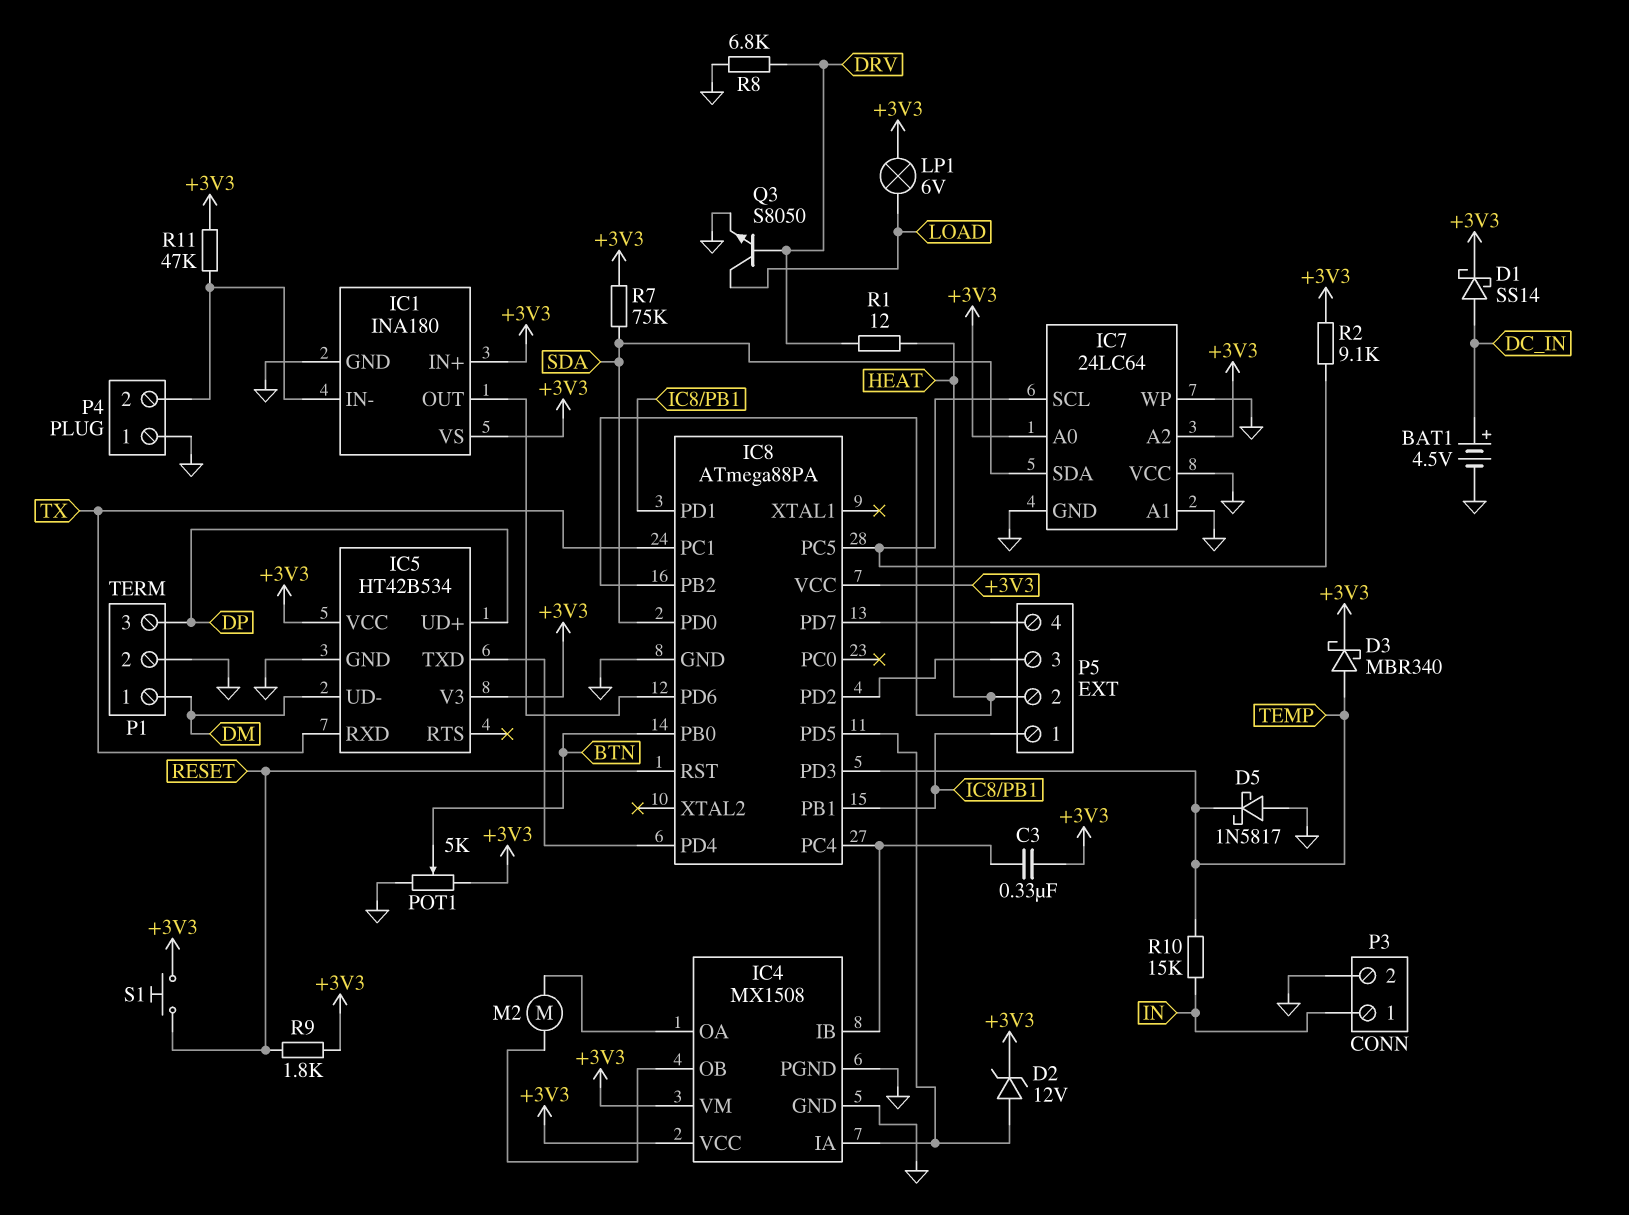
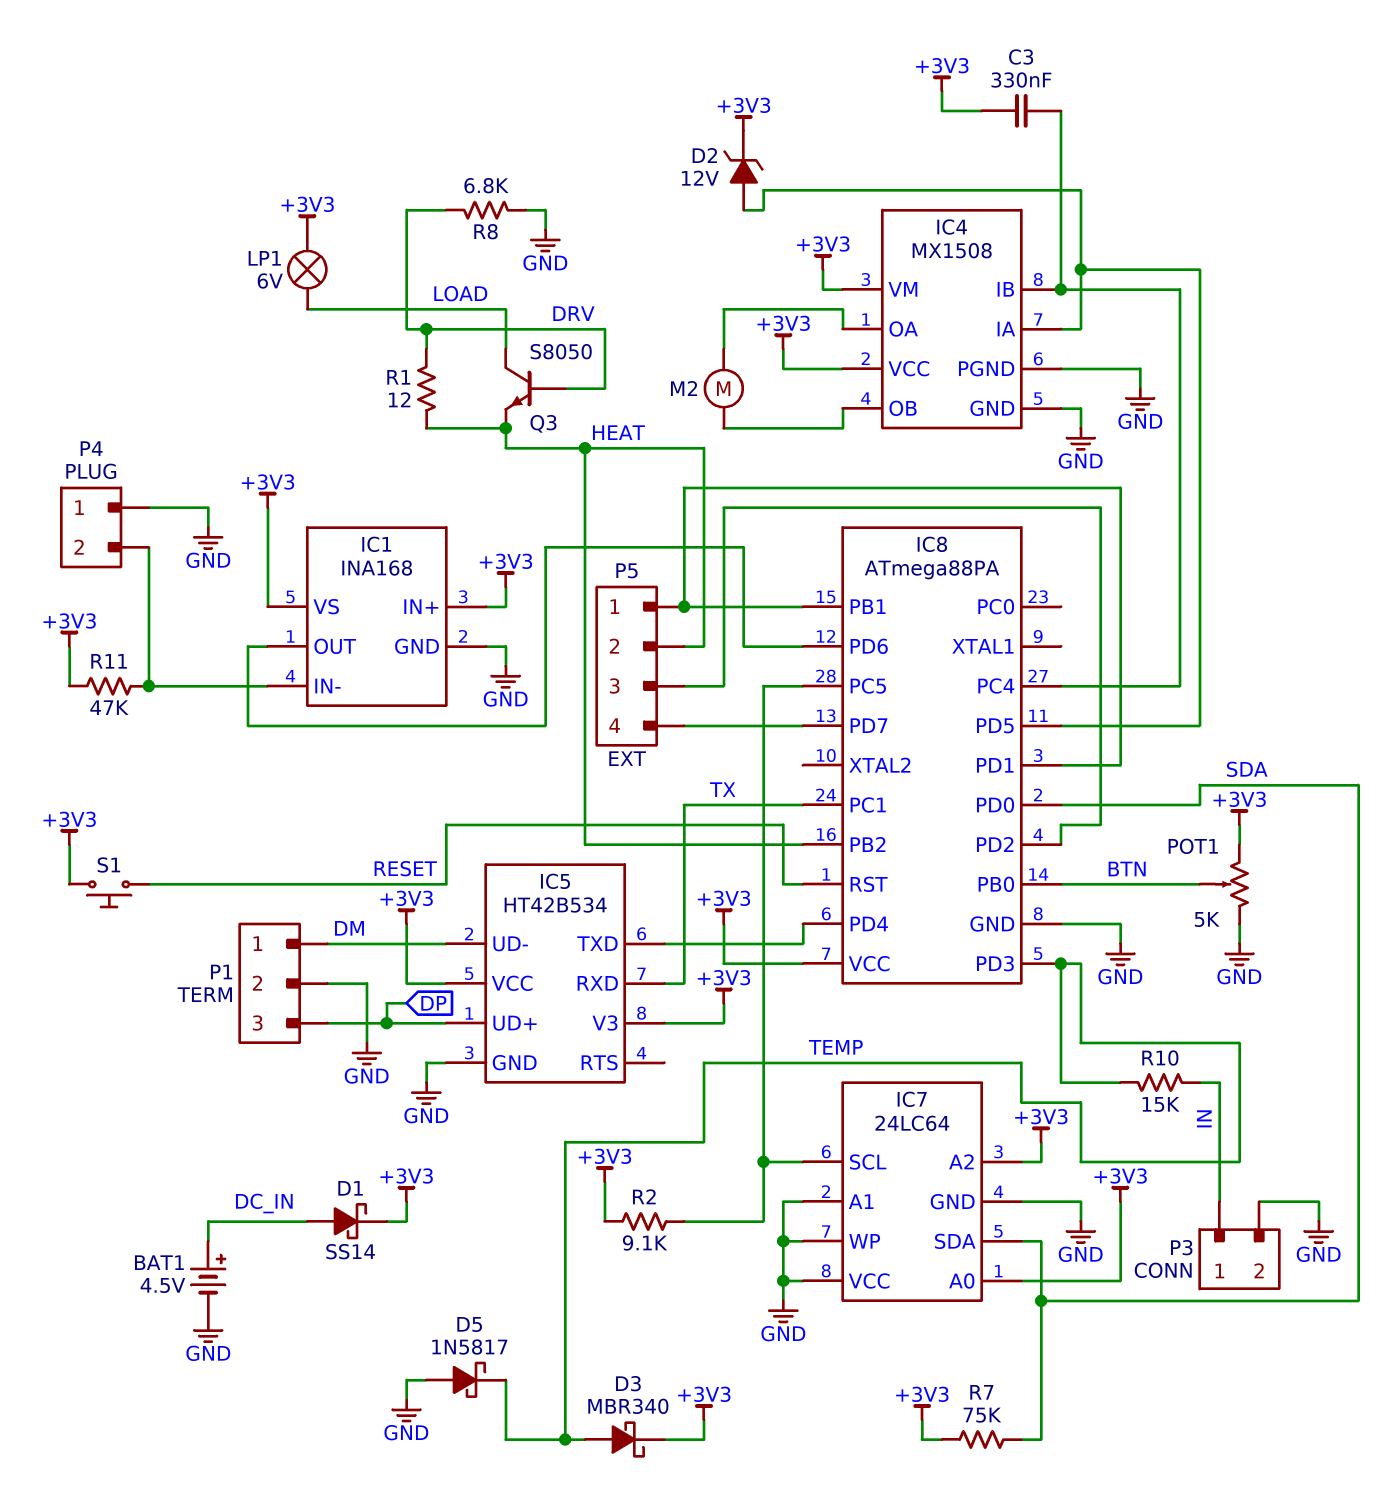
IC1: INA180 -> INA168
Q3: NPN S8050 (B DRV, C LOAD, E GND) -> NPN S8050 (B DRV, C LOAD, E HEAT)
R9: 1.8k (+3V3, RESET) -> none

